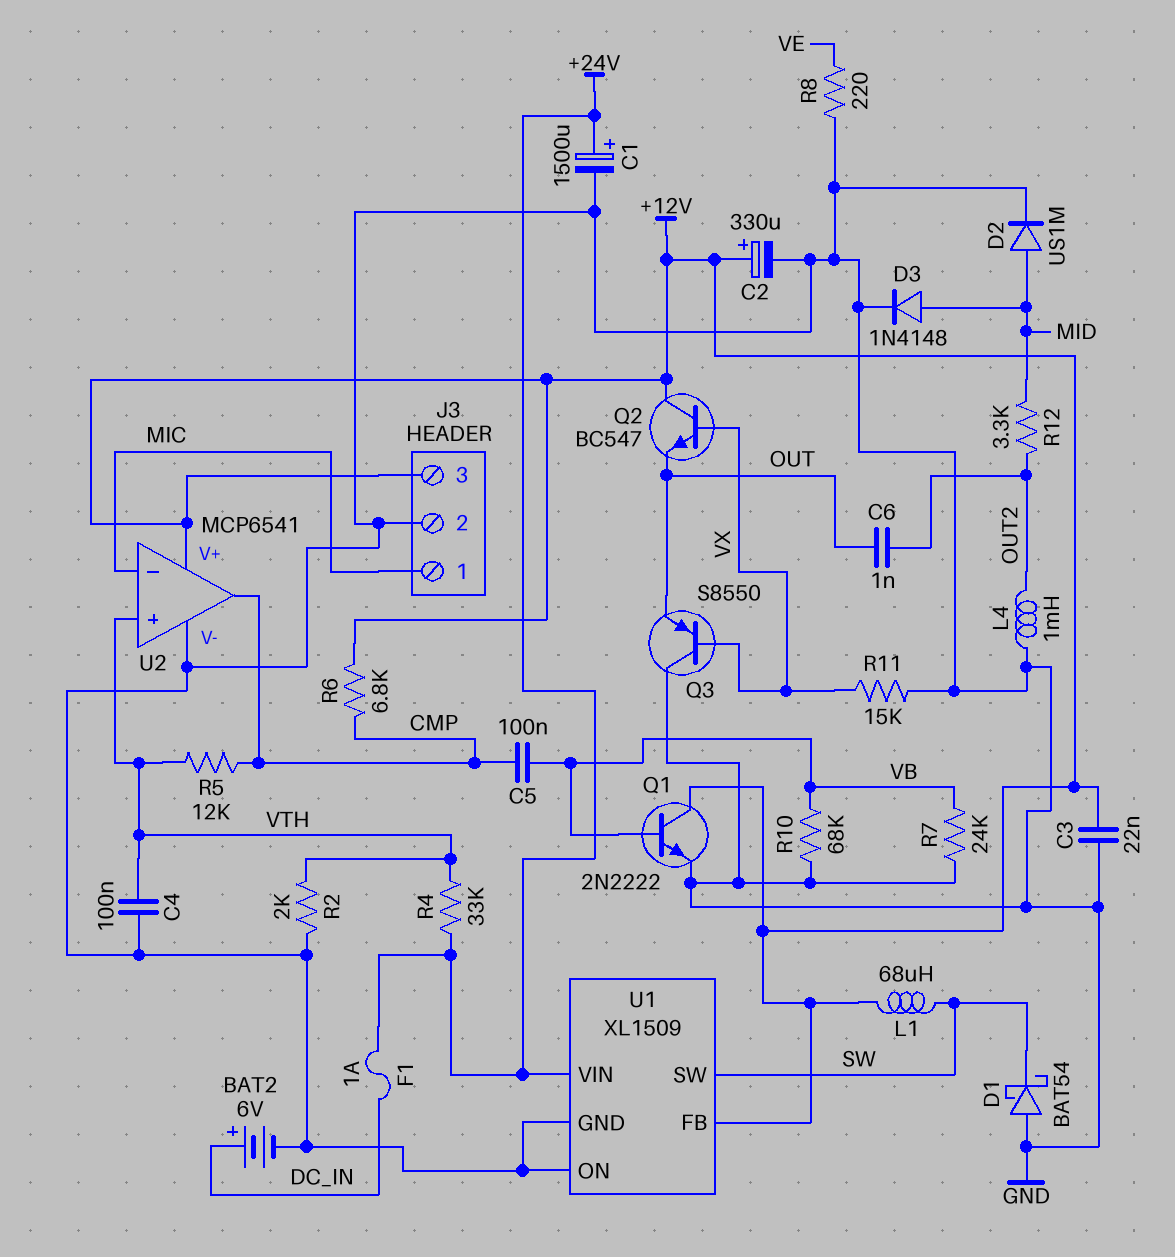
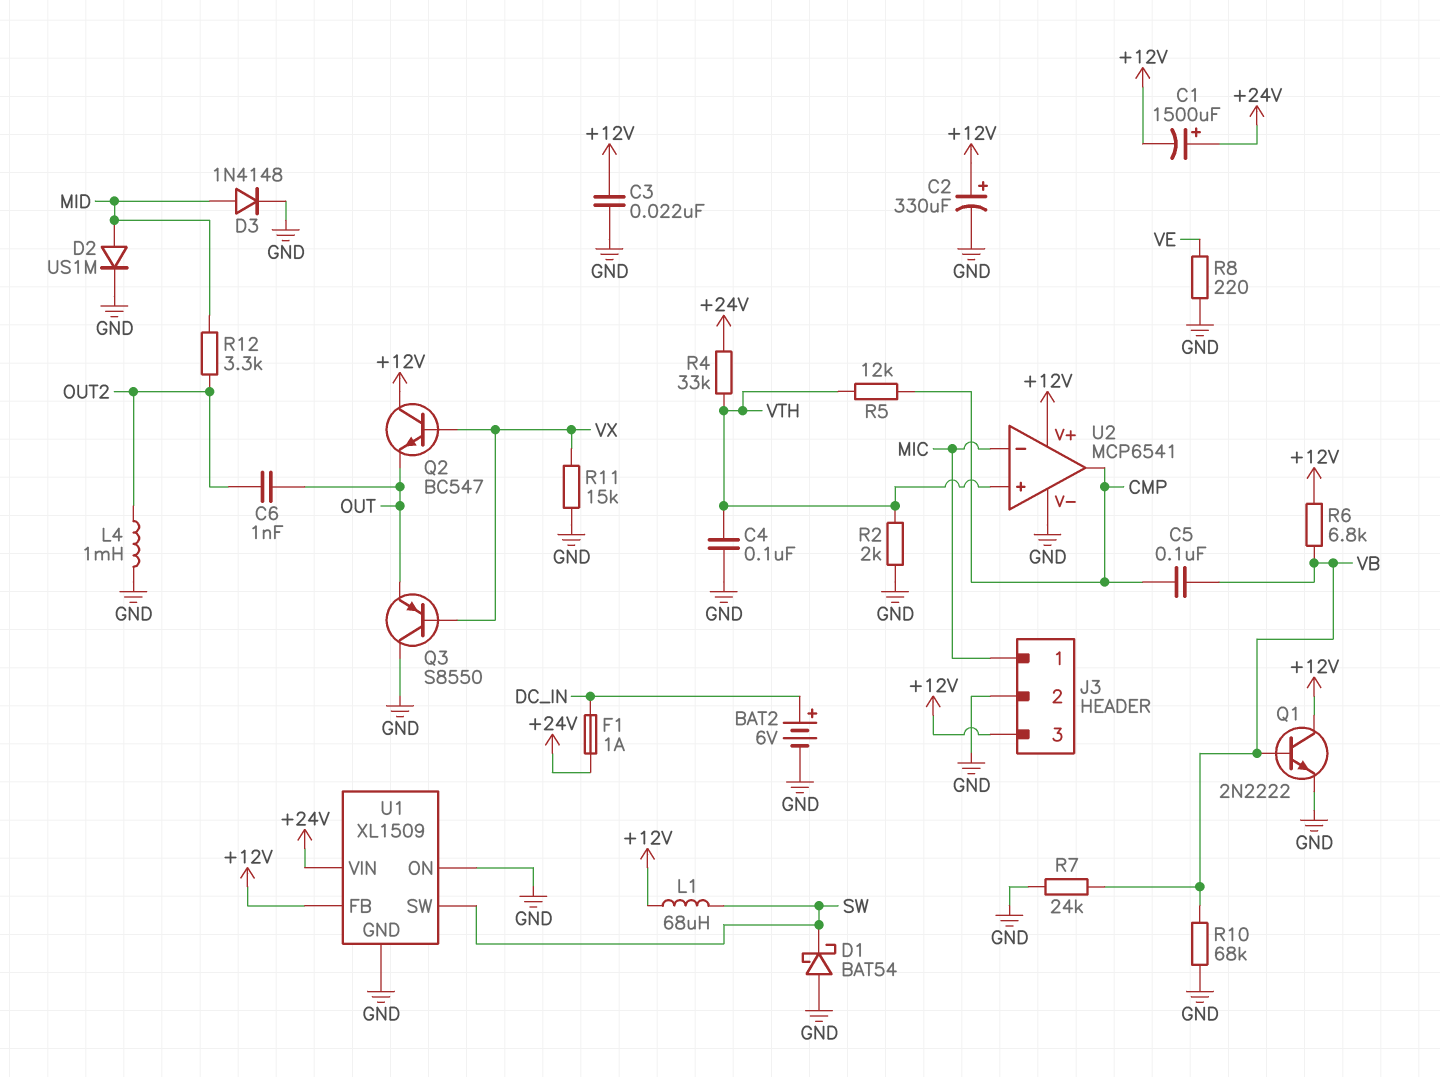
C1: 1500uF (plus +24V, minus GND) -> 1500uF (plus +24V, minus +12V)
R6: 6.8k (+12V, CMP) -> 6.8k (+12V, VB)

